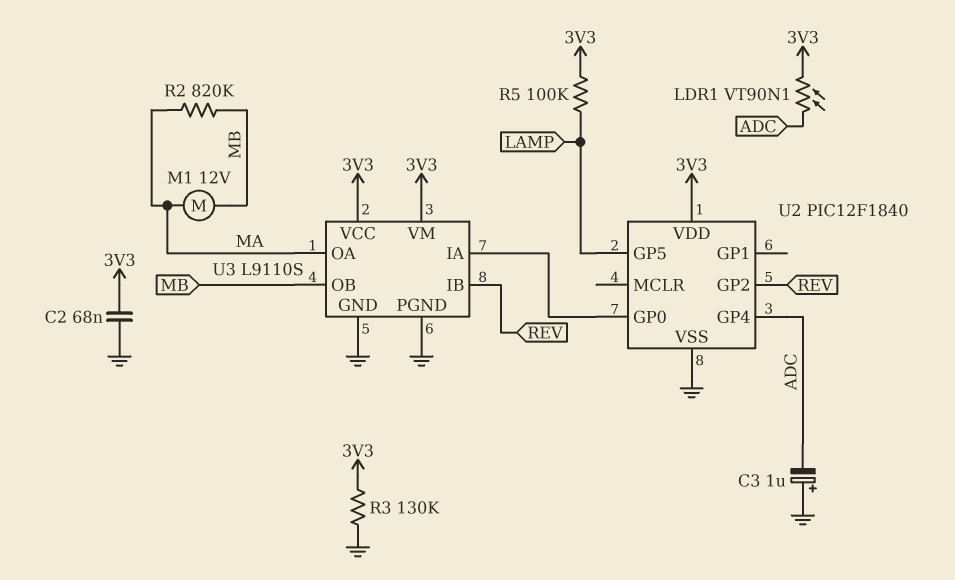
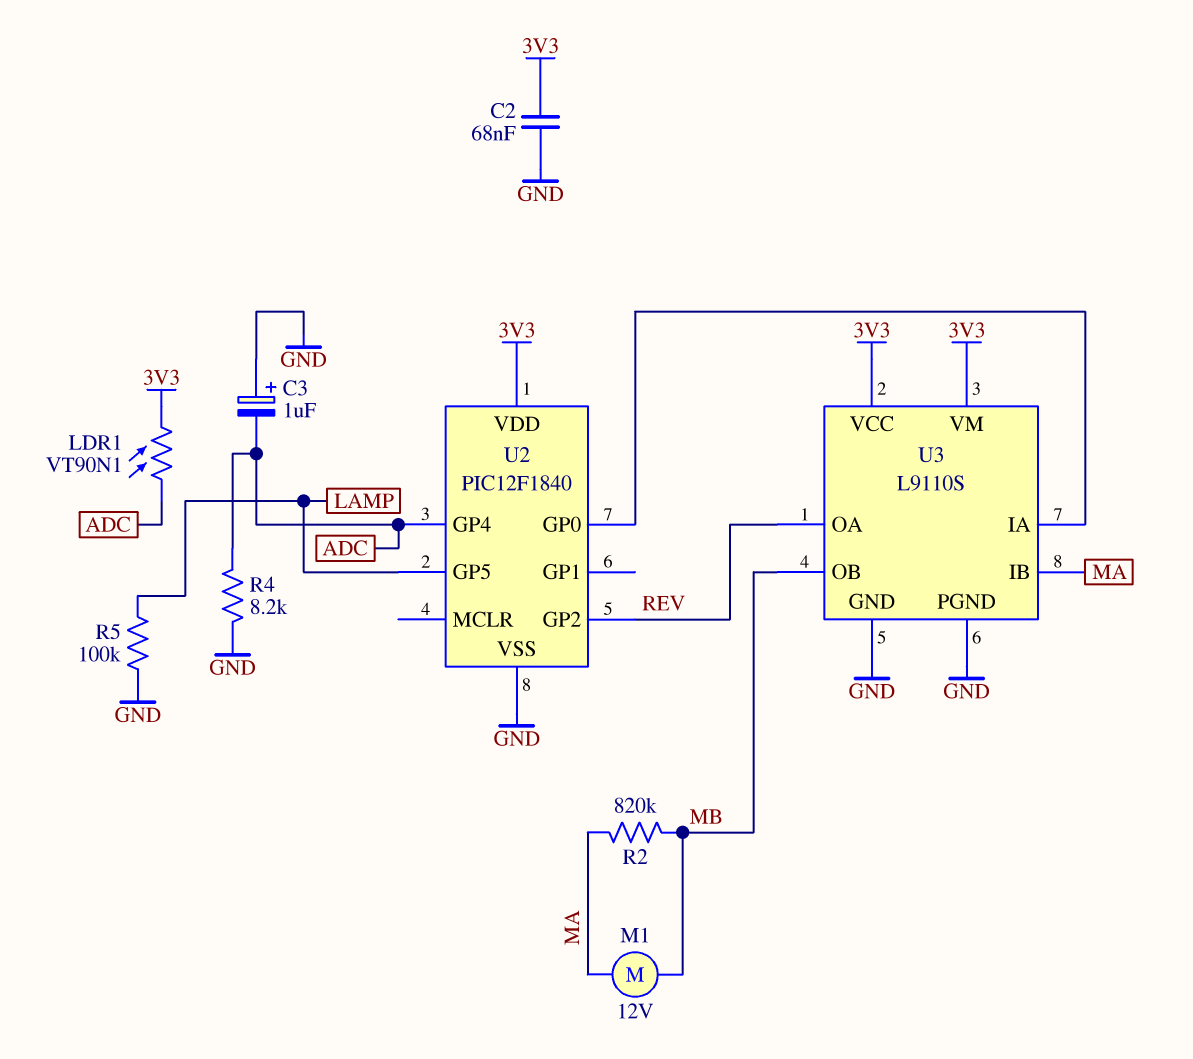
R3: 130k (3V3, GND) -> none
R4: none -> 8.2k (ADC, GND)
R5: 100k (3V3, LAMP) -> 100k (GND, LAMP)
U3 pin IB: REV -> MA
U3 pin OA: MA -> REV

